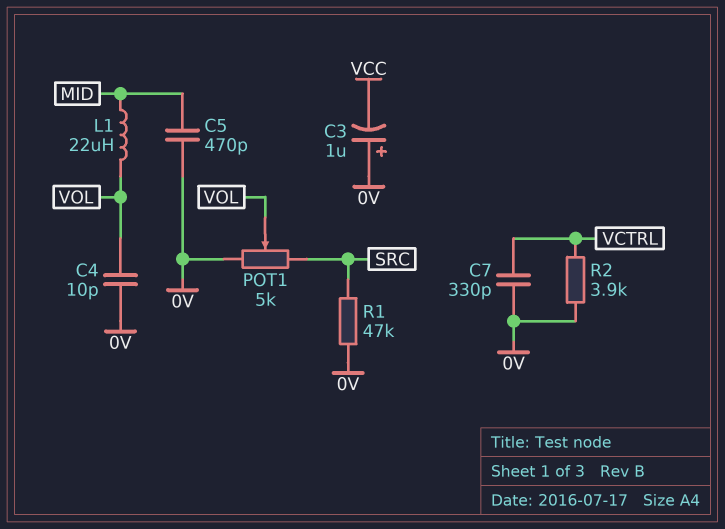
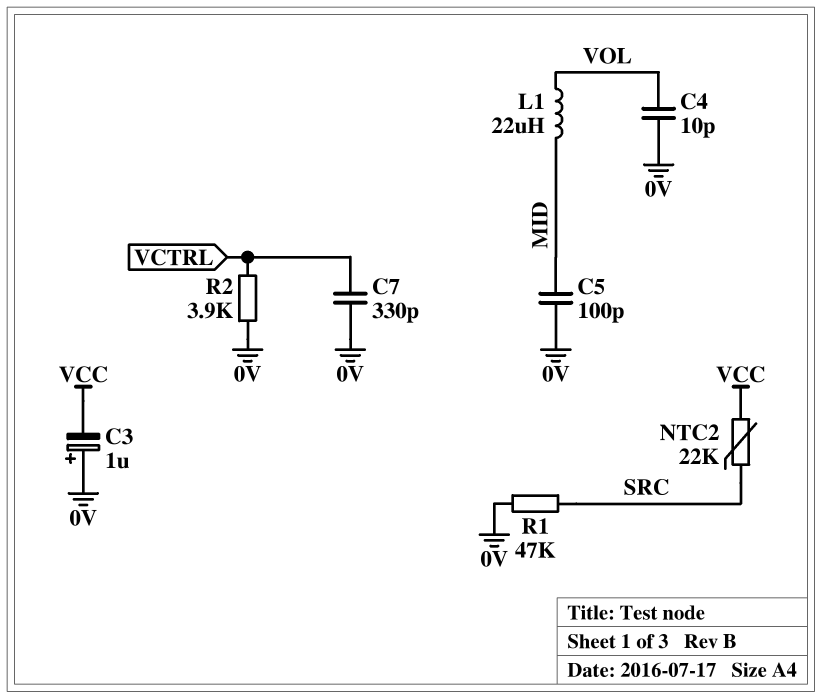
C5: 470pF (0V, MID) -> 100pF (0V, MID)
NTC2: none -> 22k (SRC, VCC)
POT1: 5k (0V, SRC, wiper VOL) -> none

